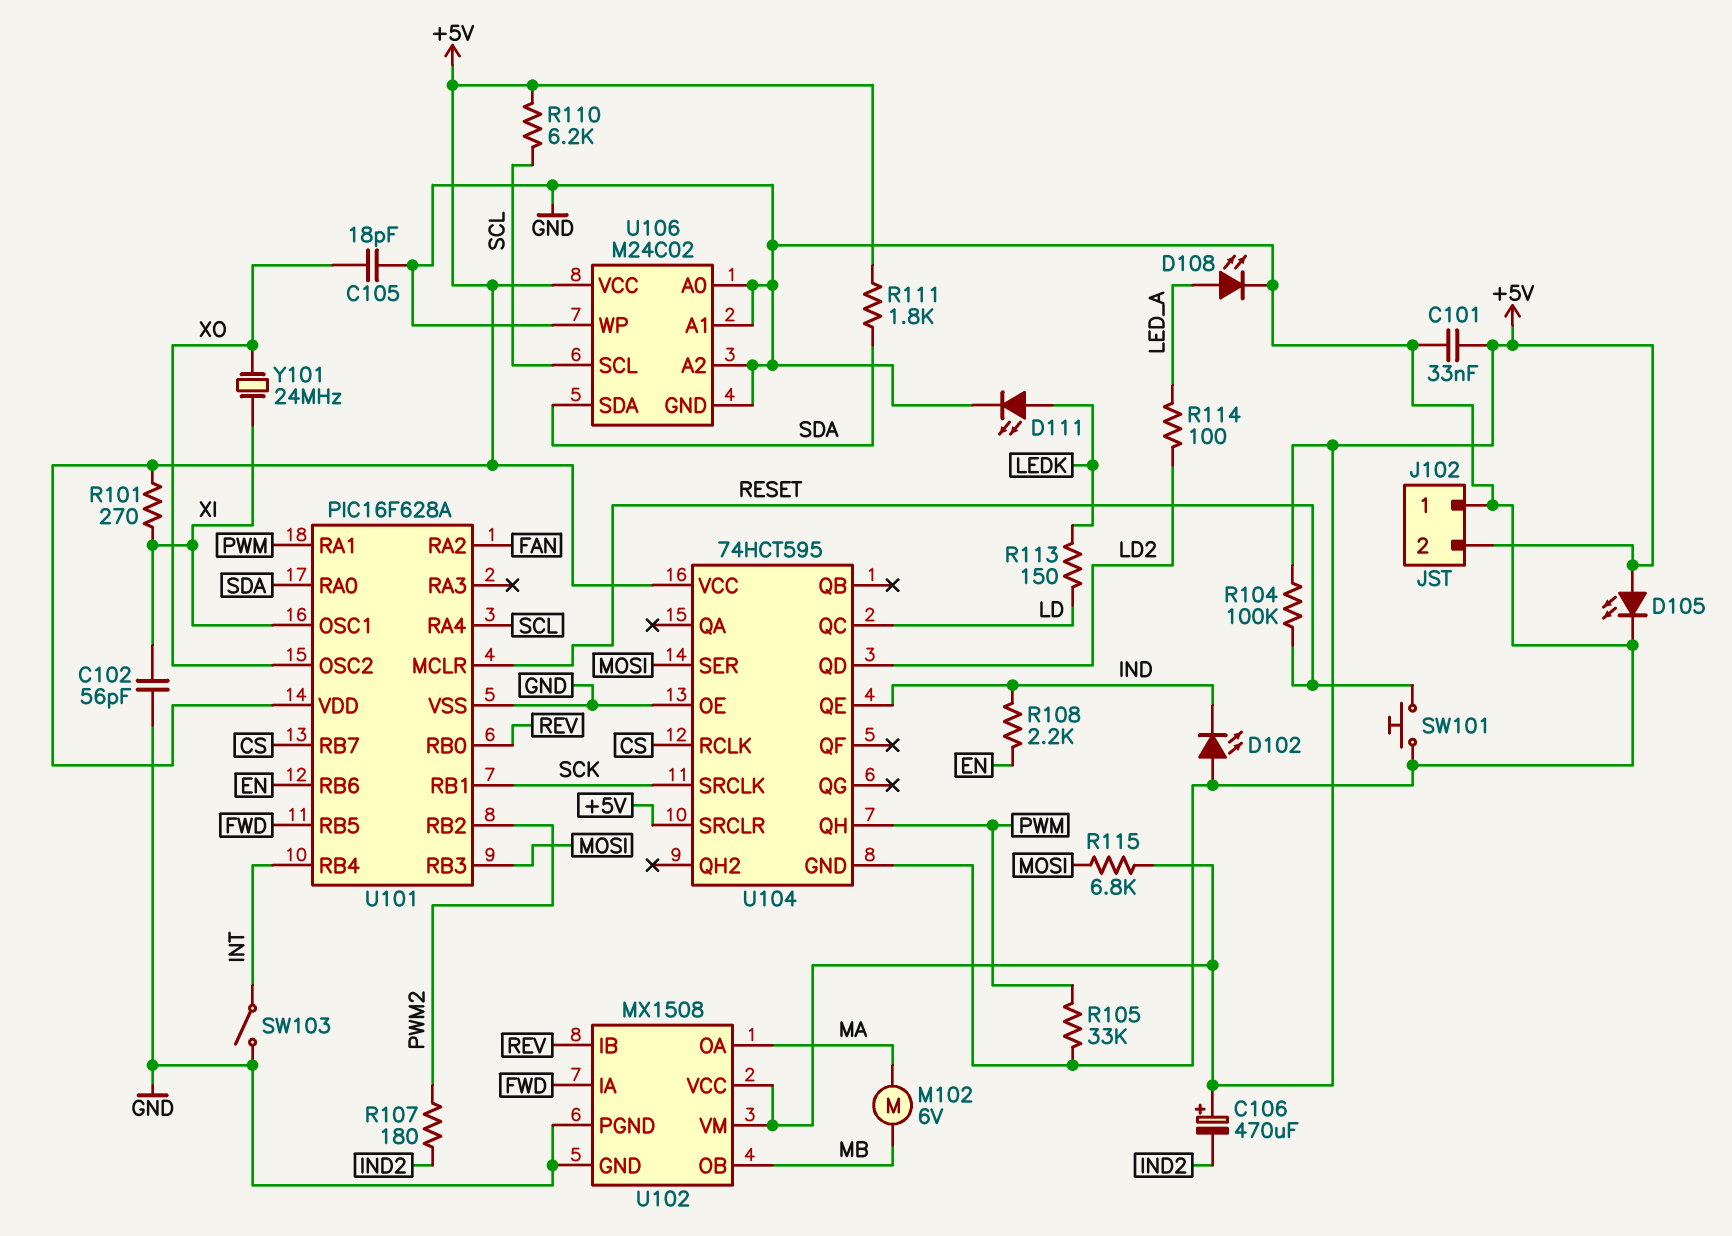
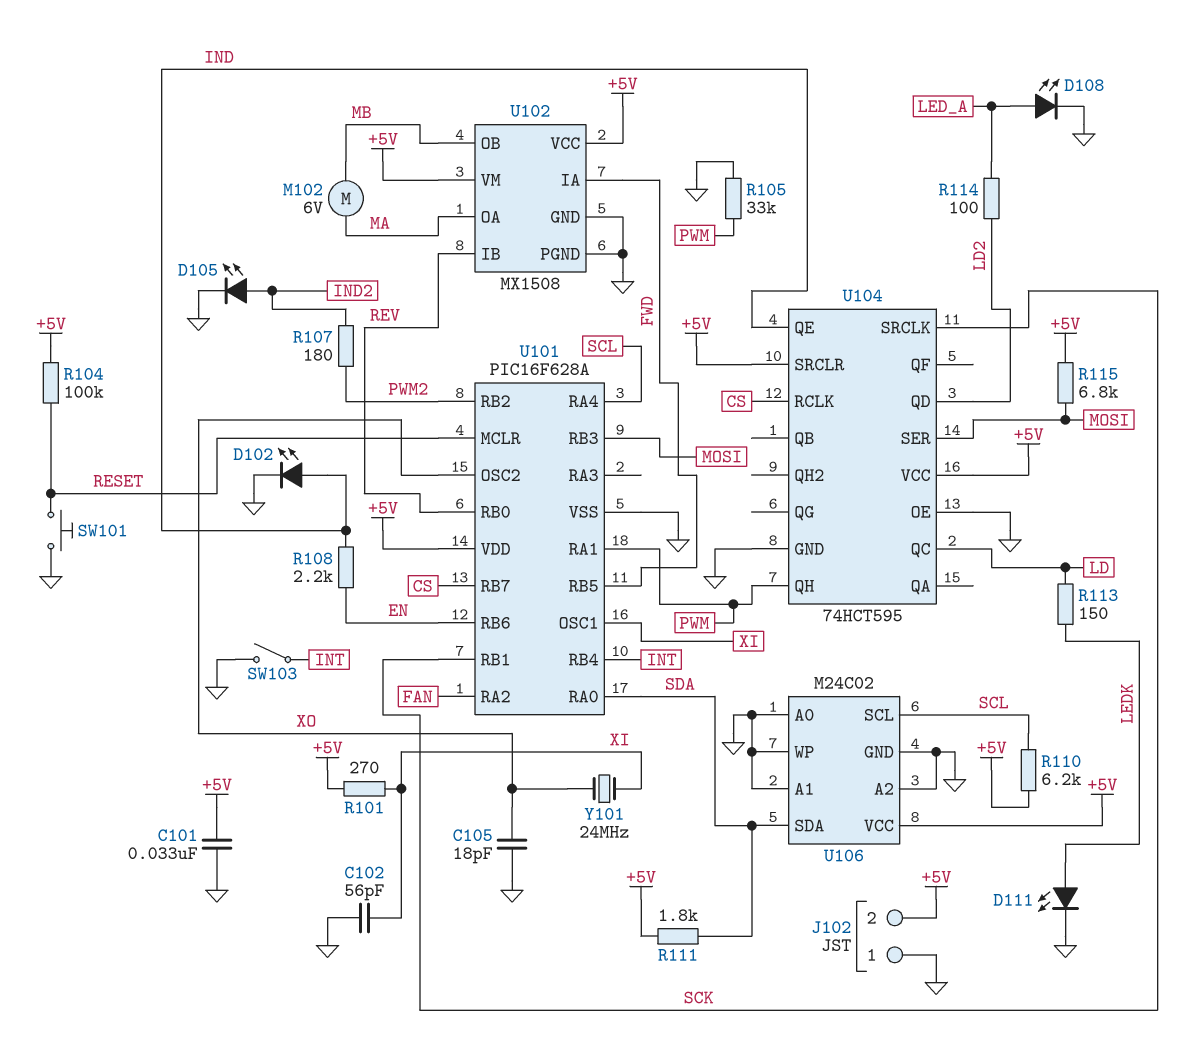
C106: 470uF (plus +5V, minus IND2) -> none
D102: LED (A GND, K IND) -> LED (A IND, K GND)
D105: LED (A +5V, K GND) -> LED (A IND2, K GND)

